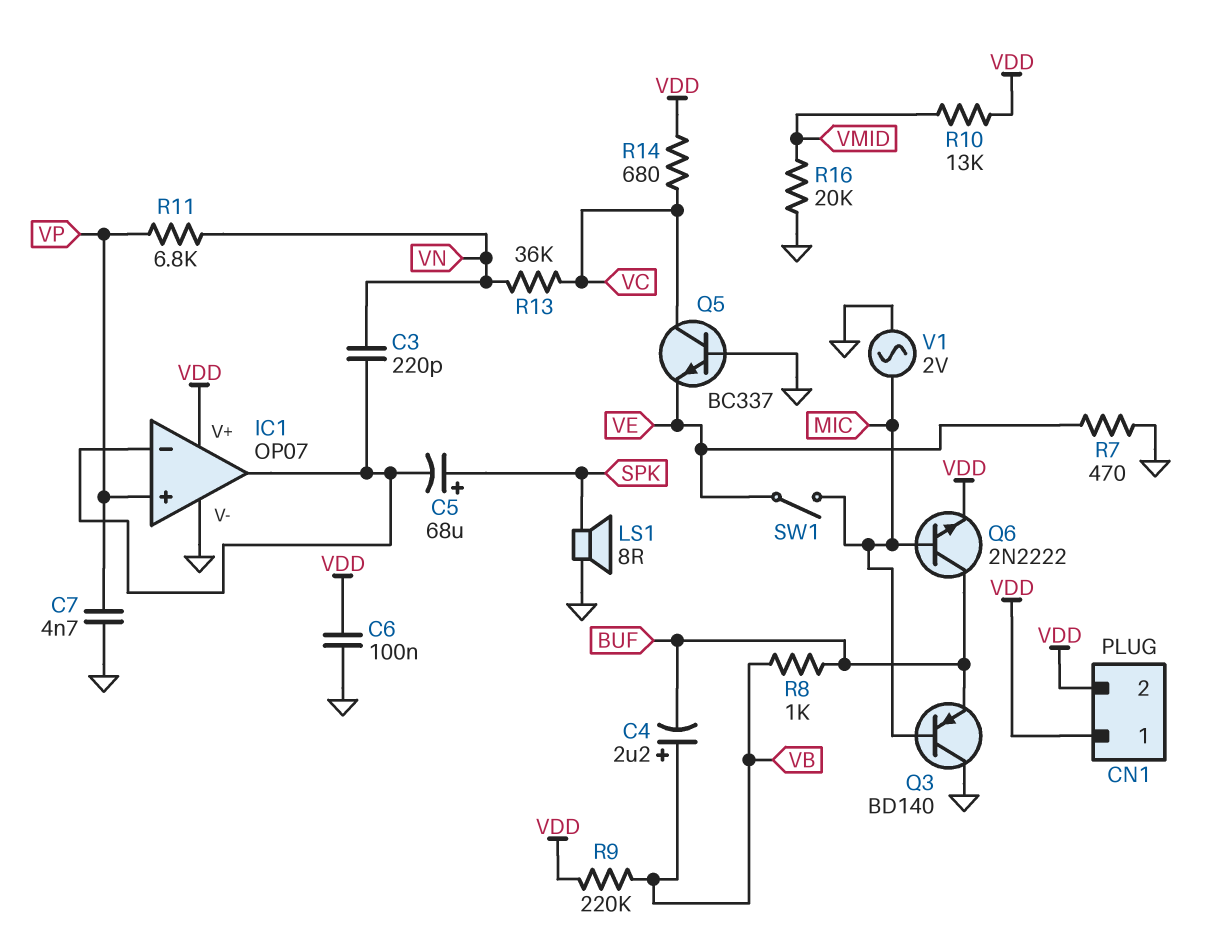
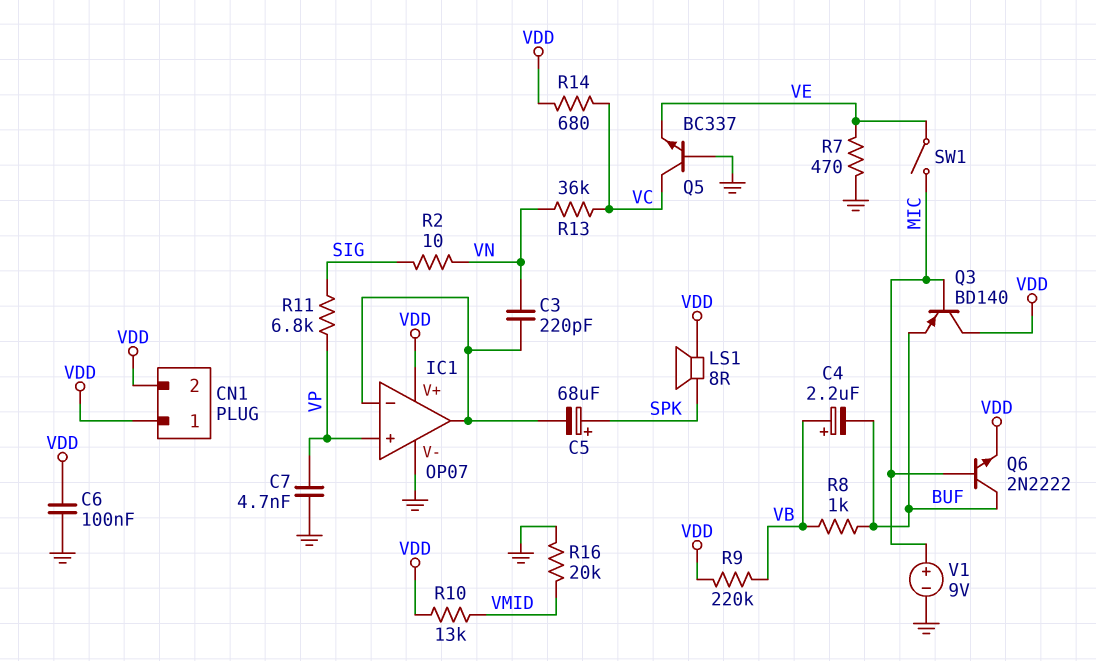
LS1: speaker 8R (GND, SPK) -> speaker 8R (SPK, VDD)
Q3: PNP BD140 (B MIC, C GND, E BUF) -> PNP BD140 (B MIC, C VDD, E BUF)
R2: none -> 10 (SIG, VN)
R11: 6.8k (VN, VP) -> 6.8k (SIG, VP)
V1: AC 2V (GND, MIC) -> 9V (plus MIC, minus GND)

